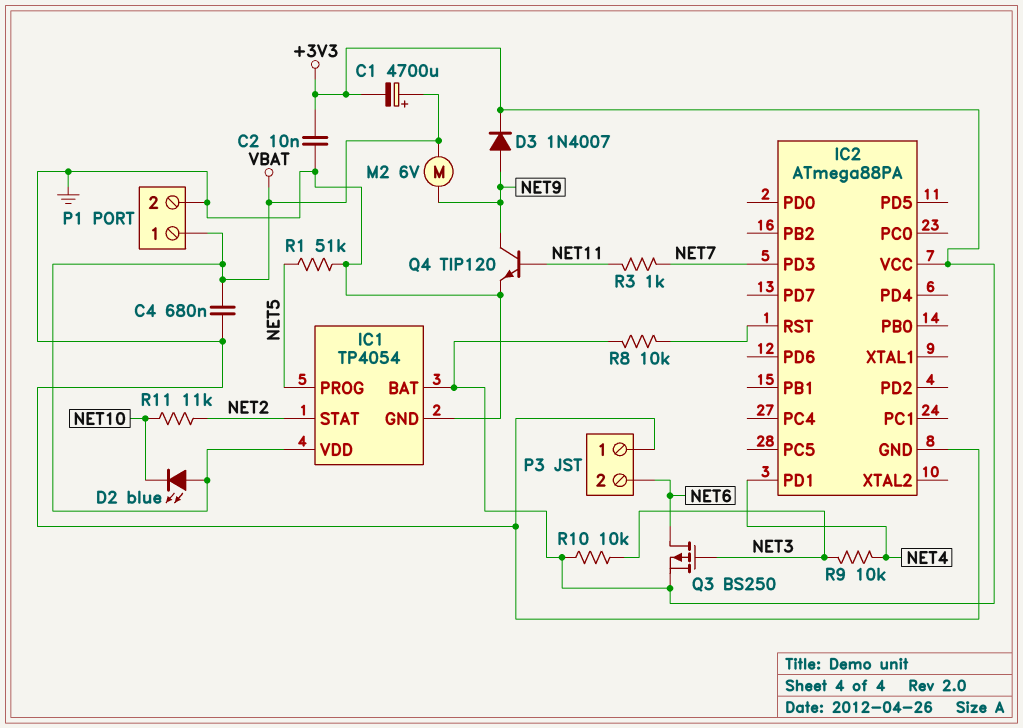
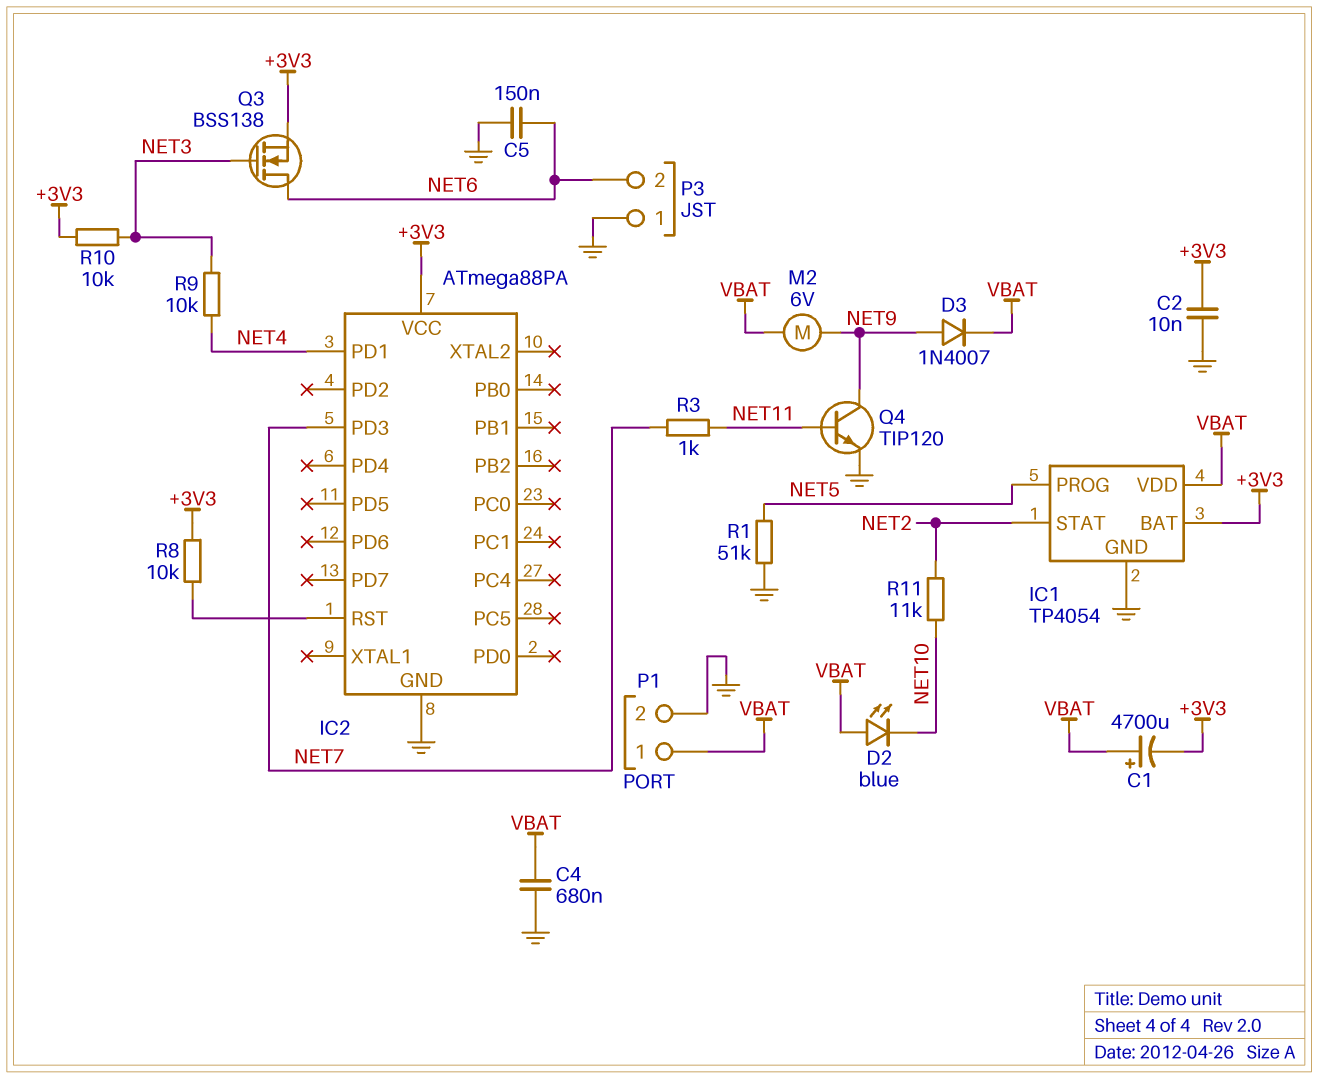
C5: none -> 150nF (GND, NET6)
D3: diode 1N4007 (A NET9, K +3V3) -> diode 1N4007 (A NET9, K VBAT)
Q3: PMOS BS250 (G NET3, D NET6, S +3V3) -> NMOS BSS138 (G NET3, D NET6, S +3V3)

